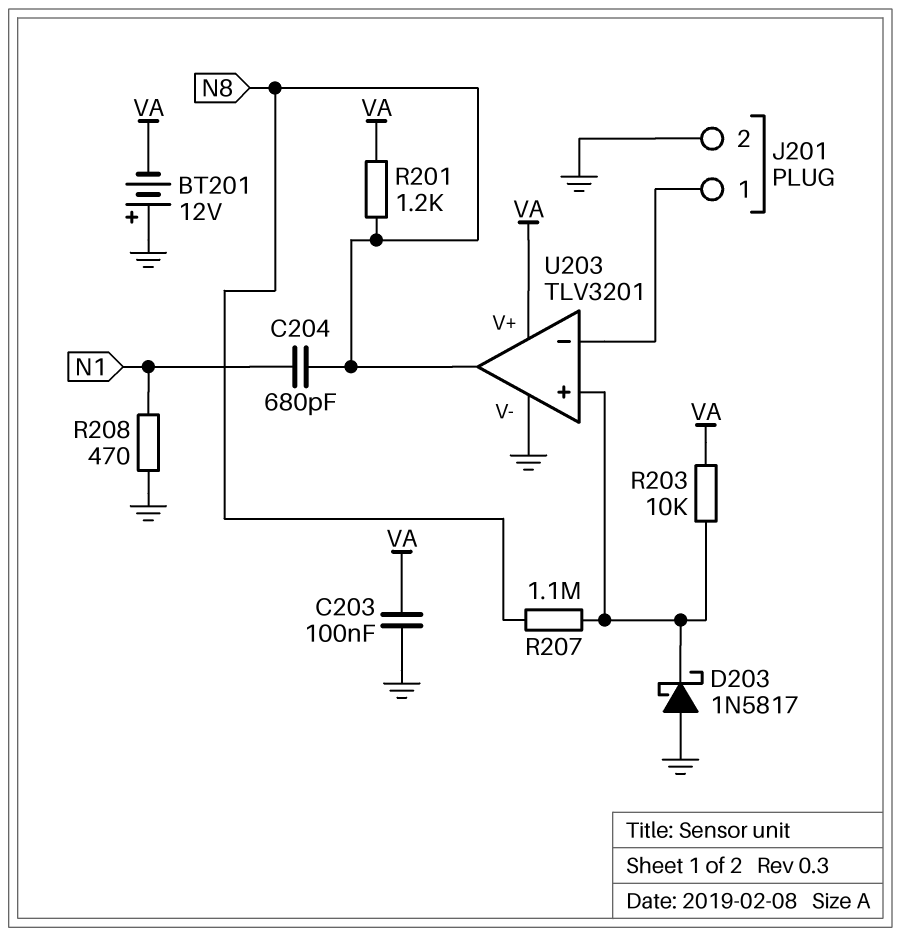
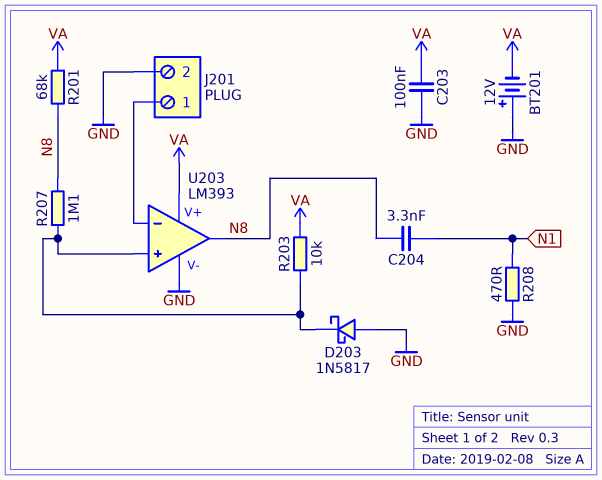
C204: 680pF (N1, N8) -> 3.3nF (N1, N8)
R201: 1.2k (N8, VA) -> 68k (N8, VA)
U203: TLV3201 -> LM393

